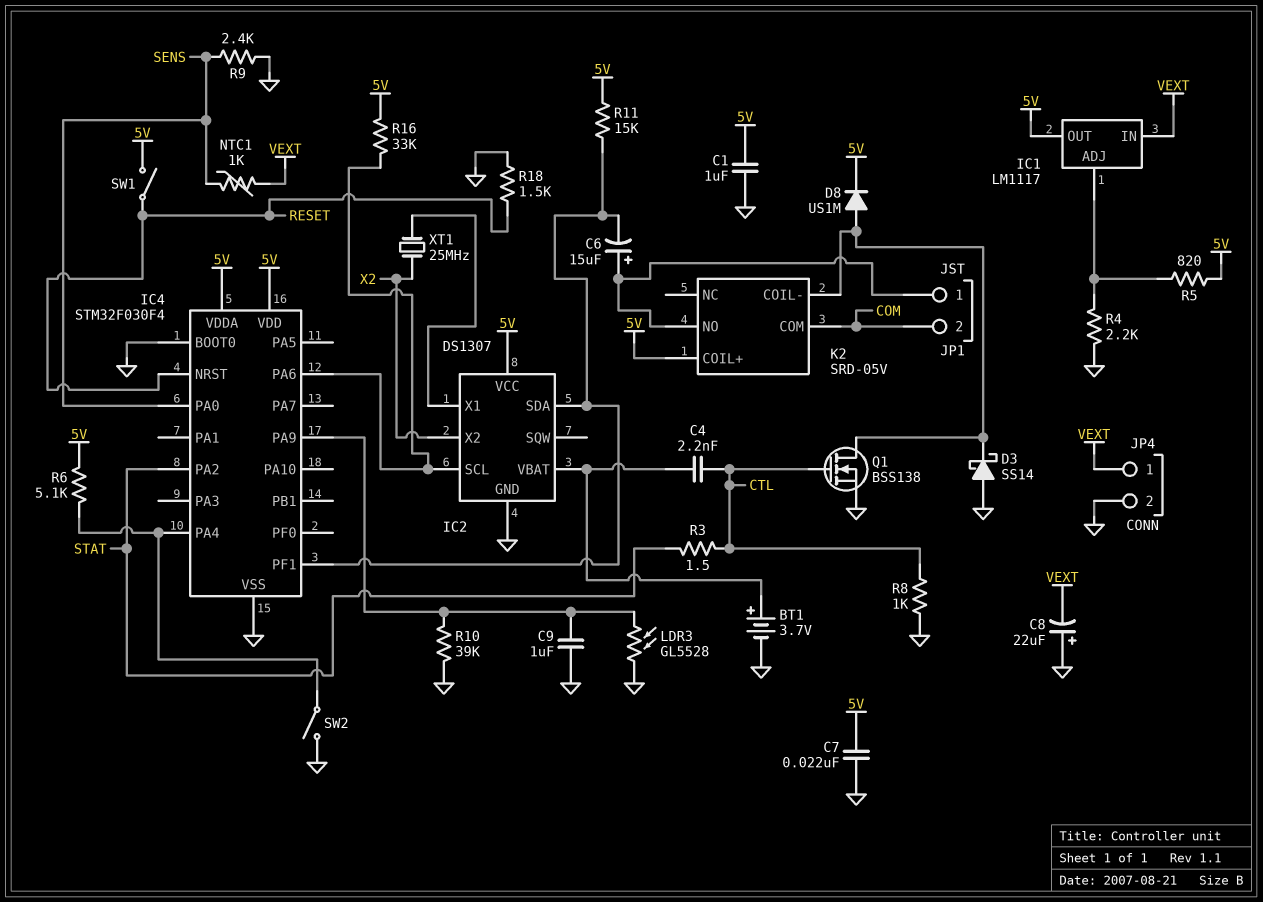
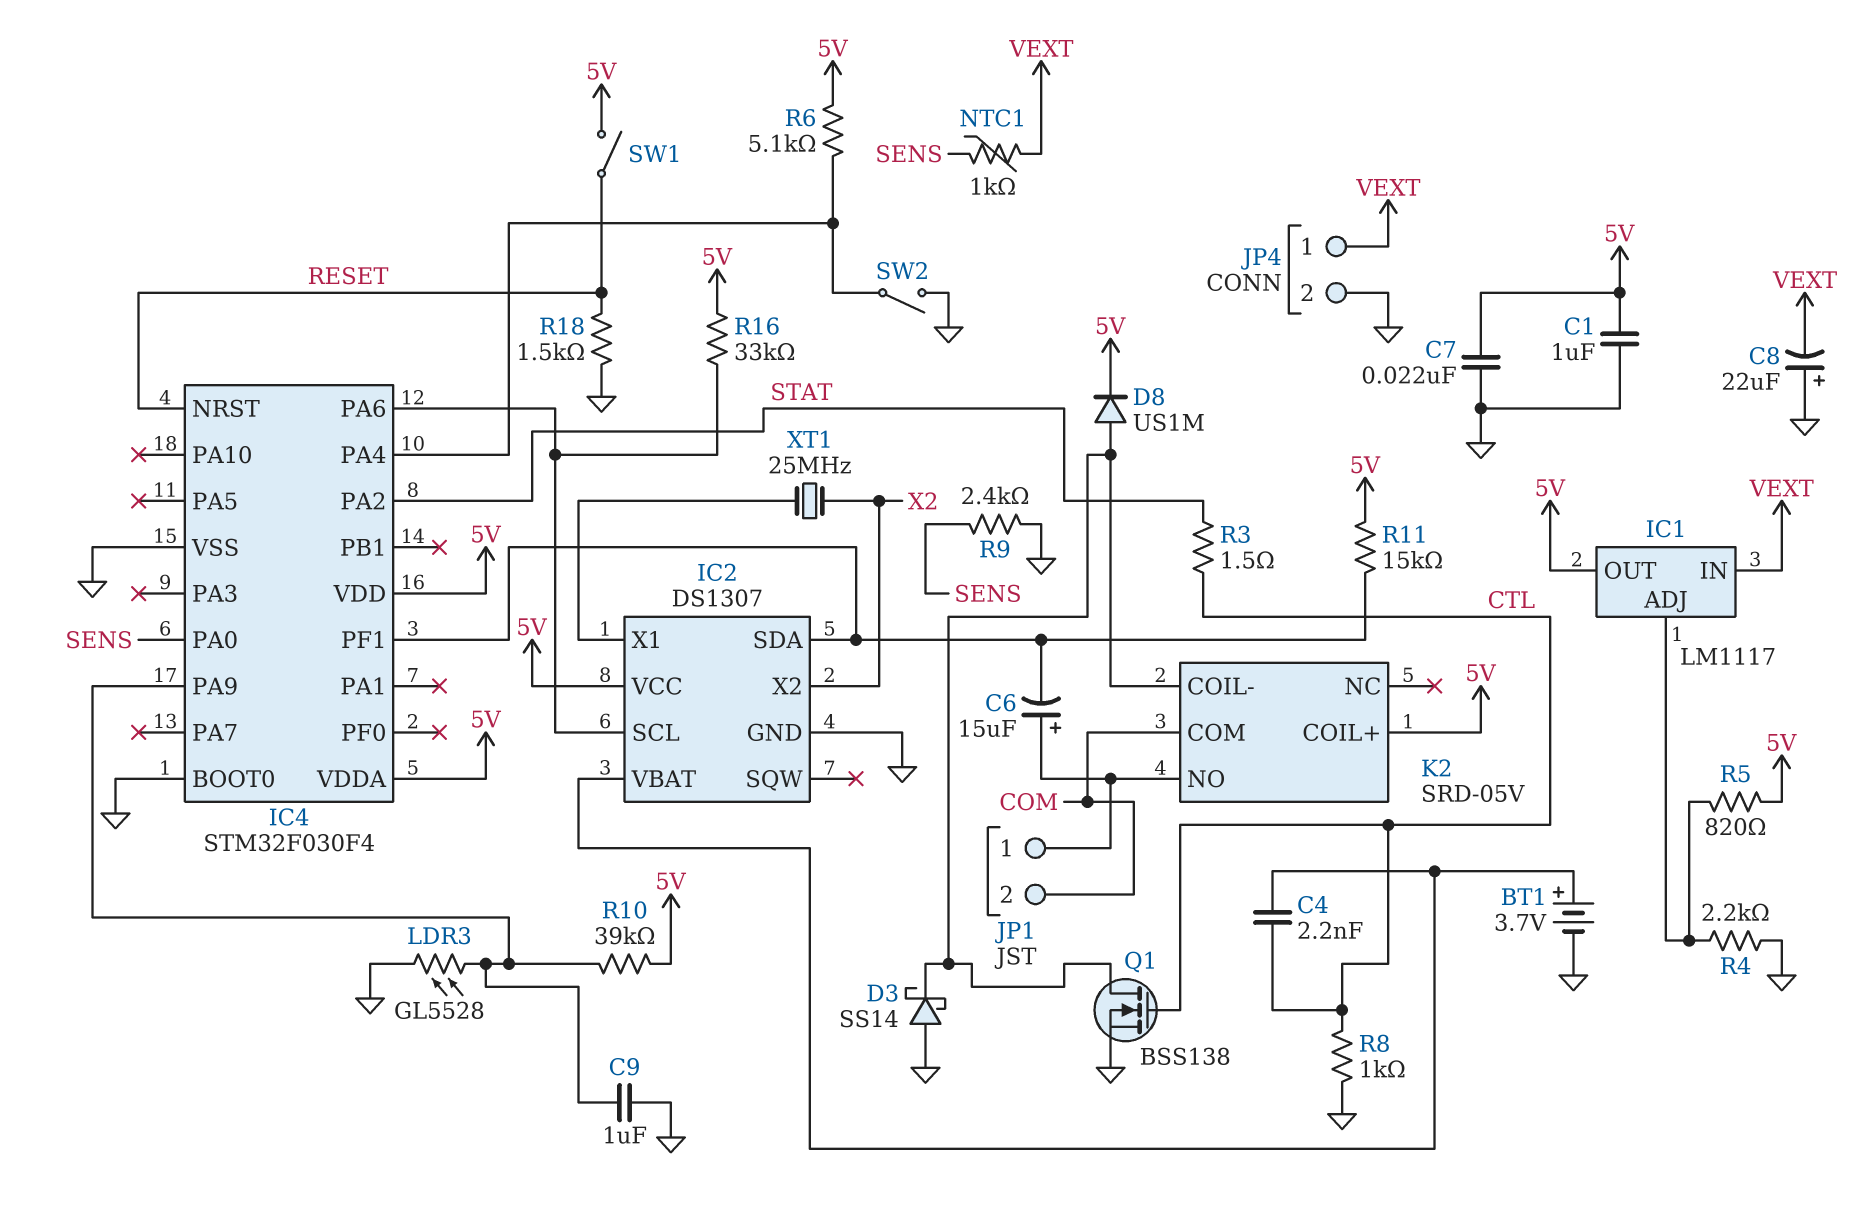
R10: 39k (GND, IC4/PA9) -> 39k (5V, IC4/PA9)

